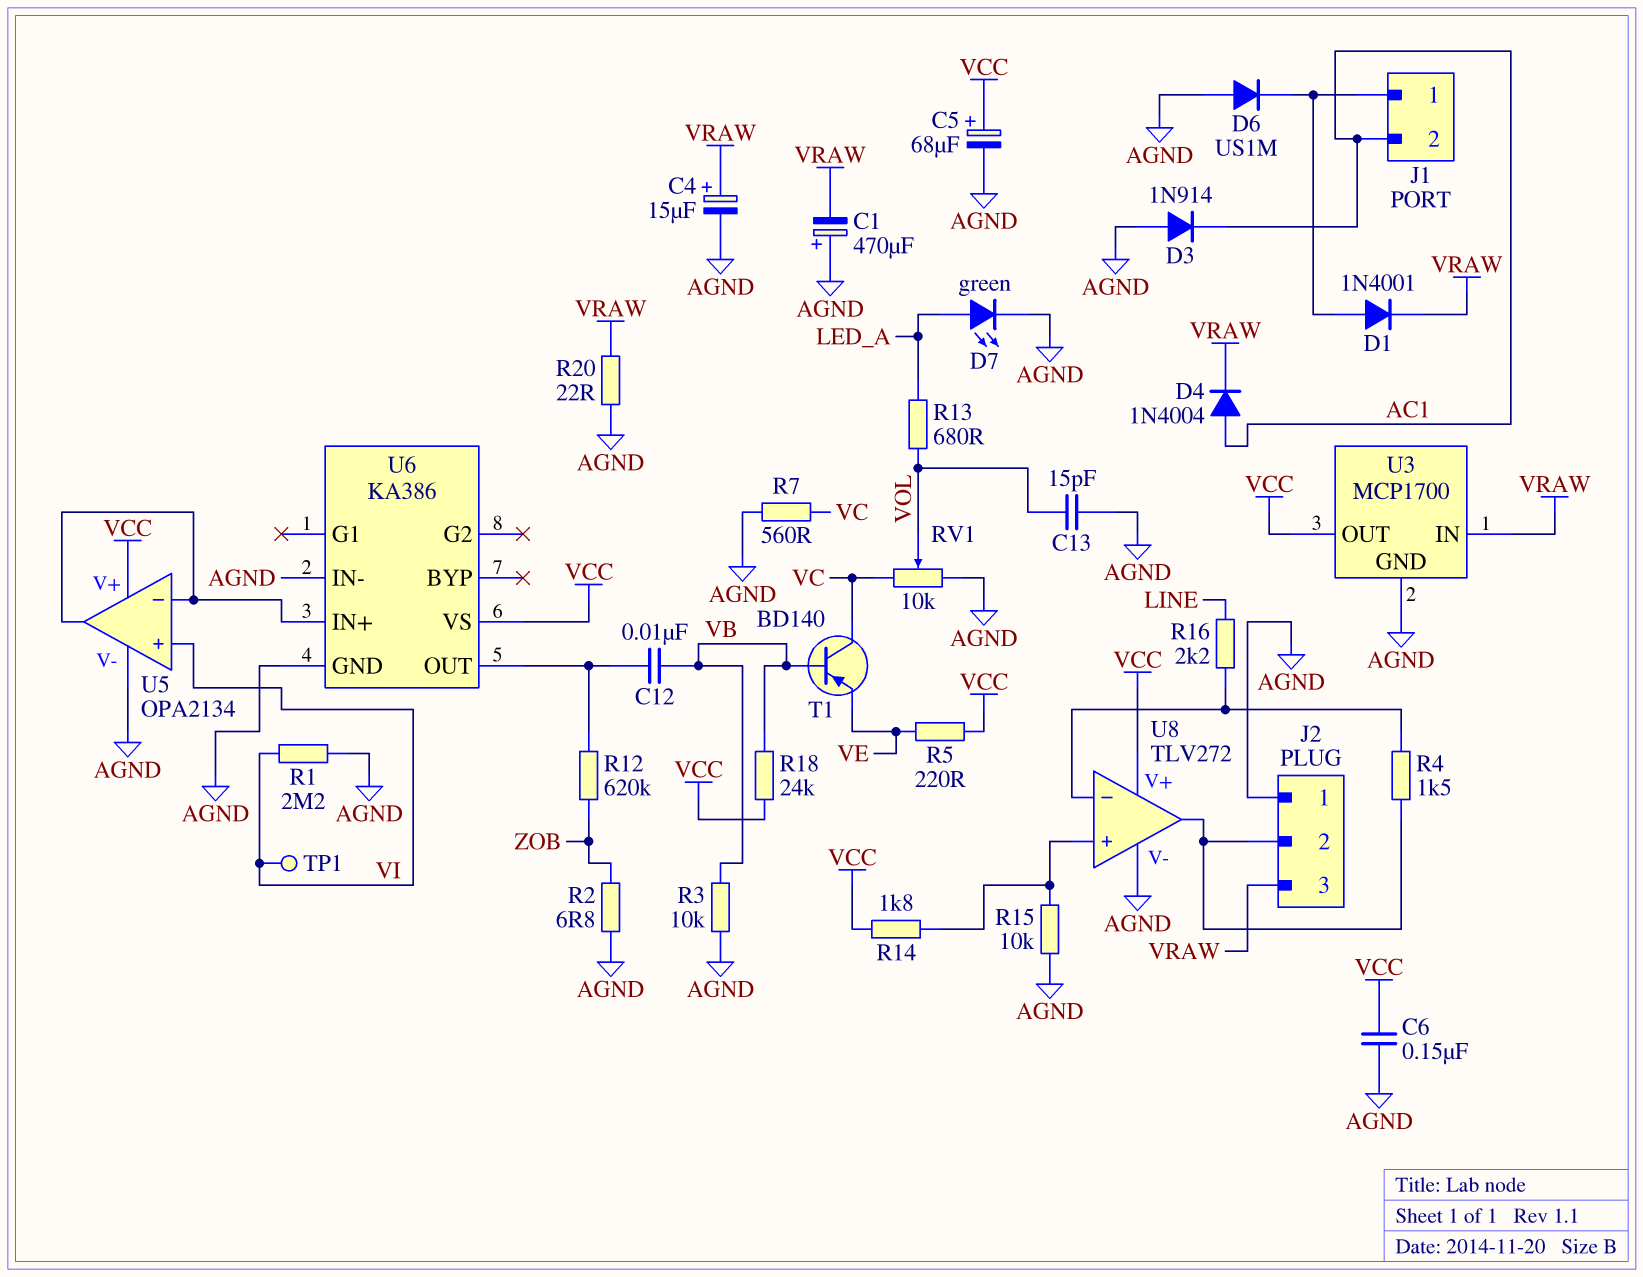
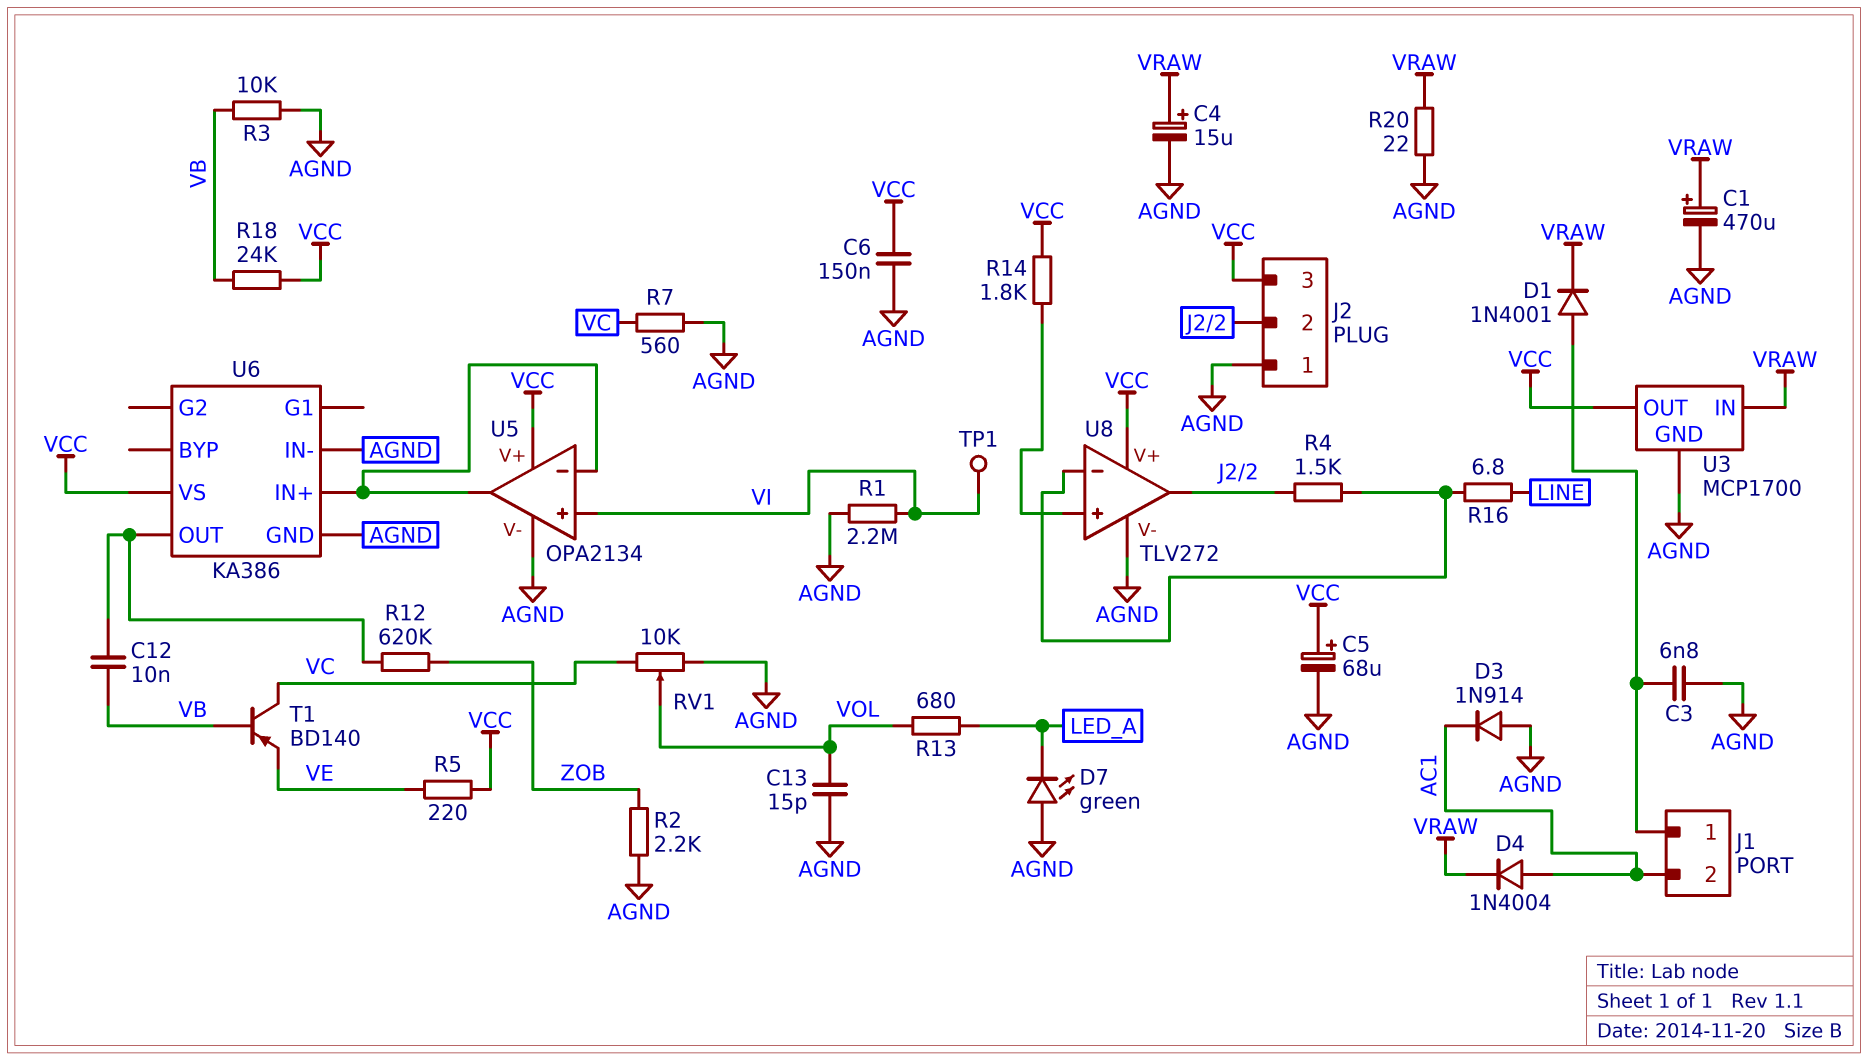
C1: 470uF (plus AGND, minus VRAW) -> 470uF (plus VRAW, minus AGND)
C3: none -> 6.8nF (AGND, J1/1)
D6: diode US1M (A AGND, K J1/1) -> none
D7: LED green (A LED_A, K AGND) -> LED green (A AGND, K LED_A)
J2 pin 3: VRAW -> VCC
R2: 6.8 (AGND, ZOB) -> 2.2k (AGND, ZOB)
R15: 10k (AGND, U8/in+) -> none
R16: 2.2k (LINE, U8/in-) -> 6.8 (LINE, U8/in-)

